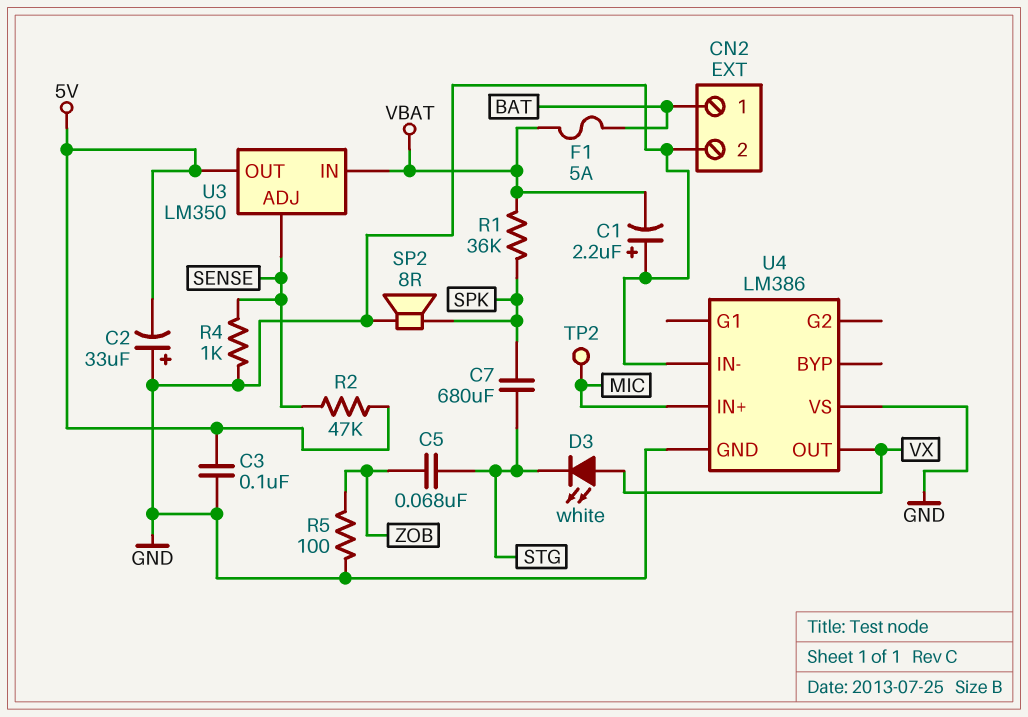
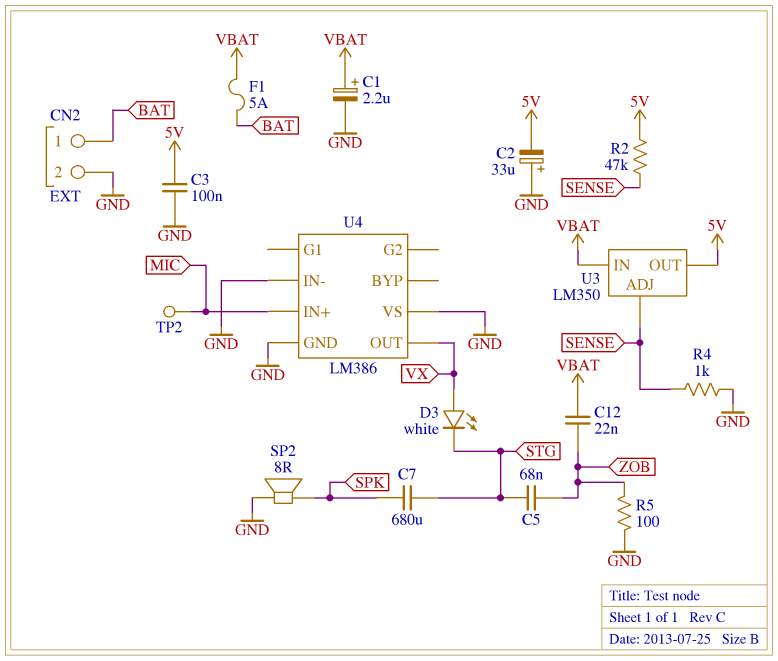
C1: 2.2uF (plus GND, minus VBAT) -> 2.2uF (plus VBAT, minus GND)
C12: none -> 22nF (VBAT, ZOB)
R1: 36k (SPK, VBAT) -> none

